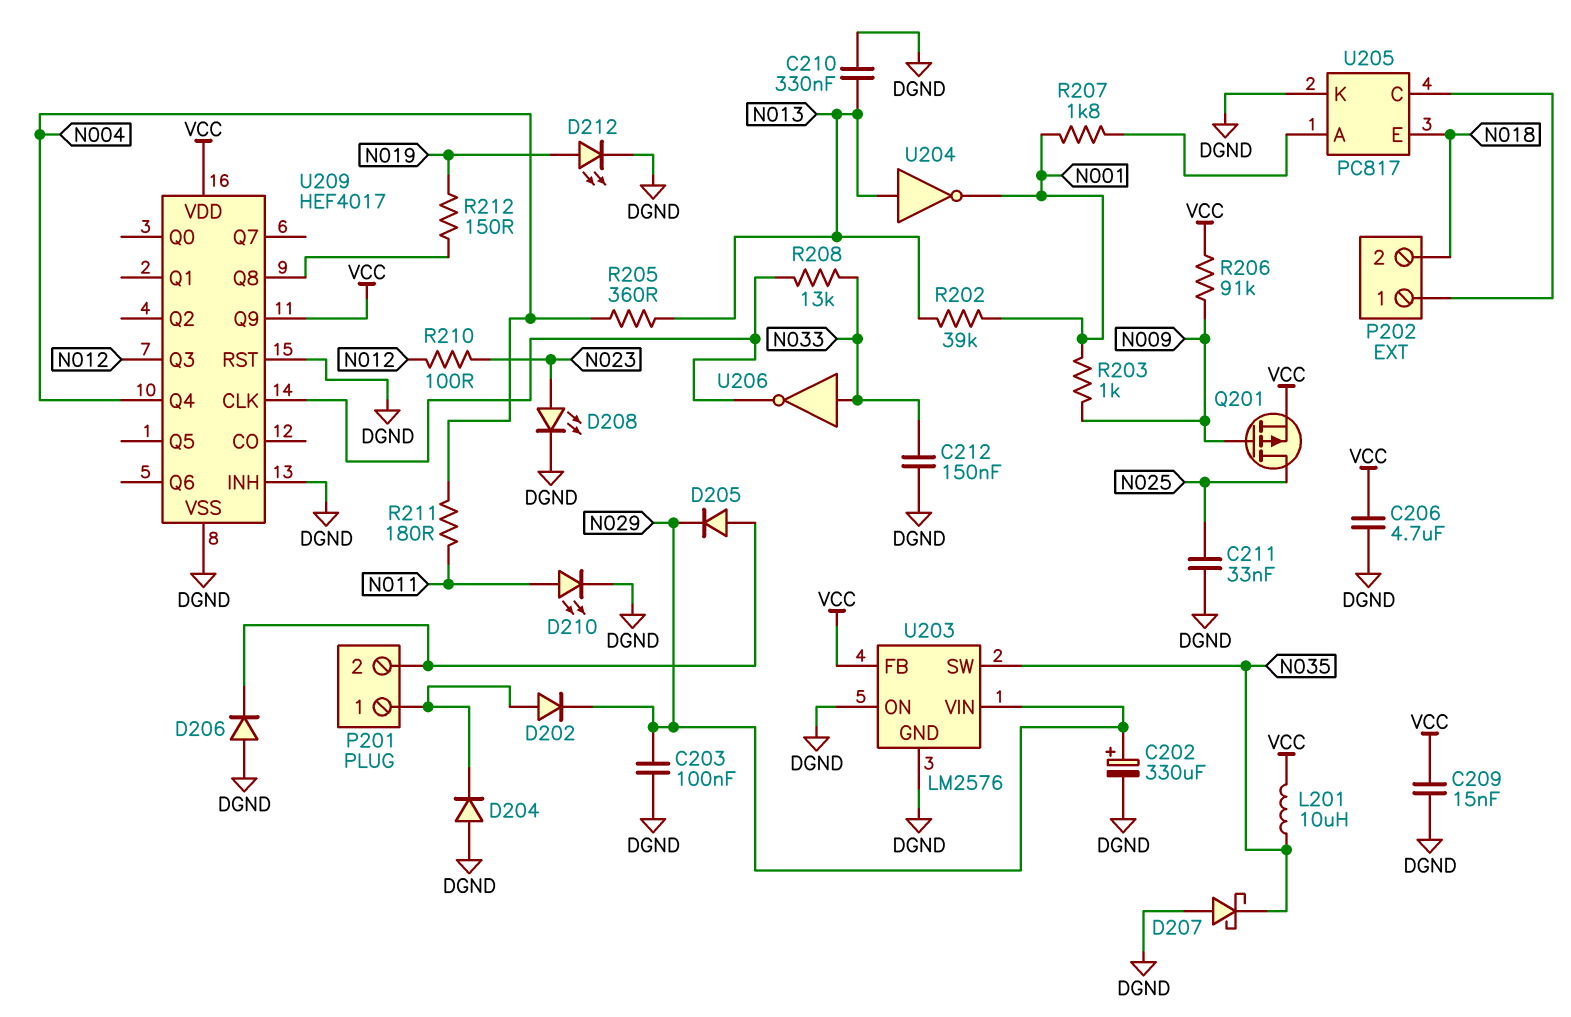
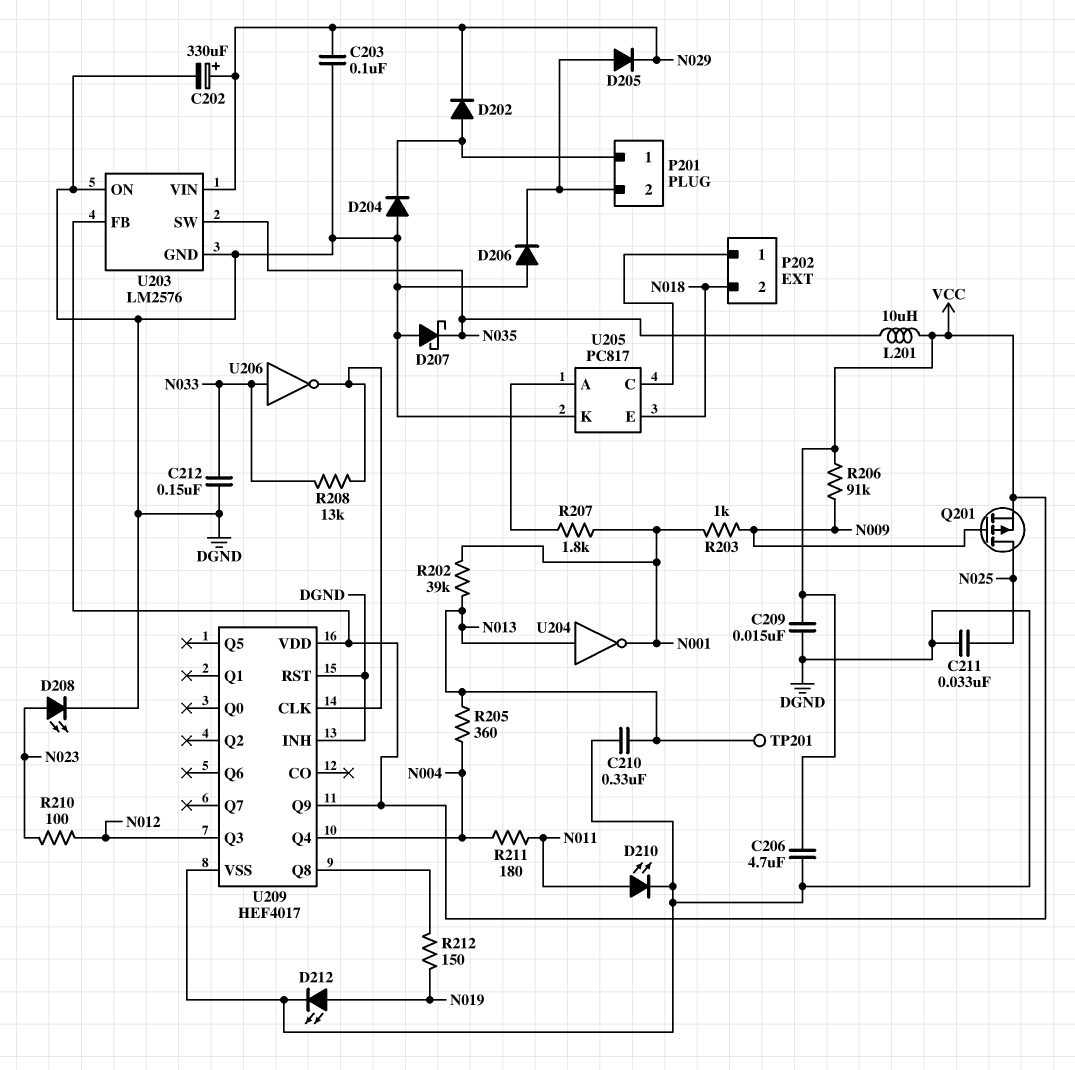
TP201: none -> test point (N013)

